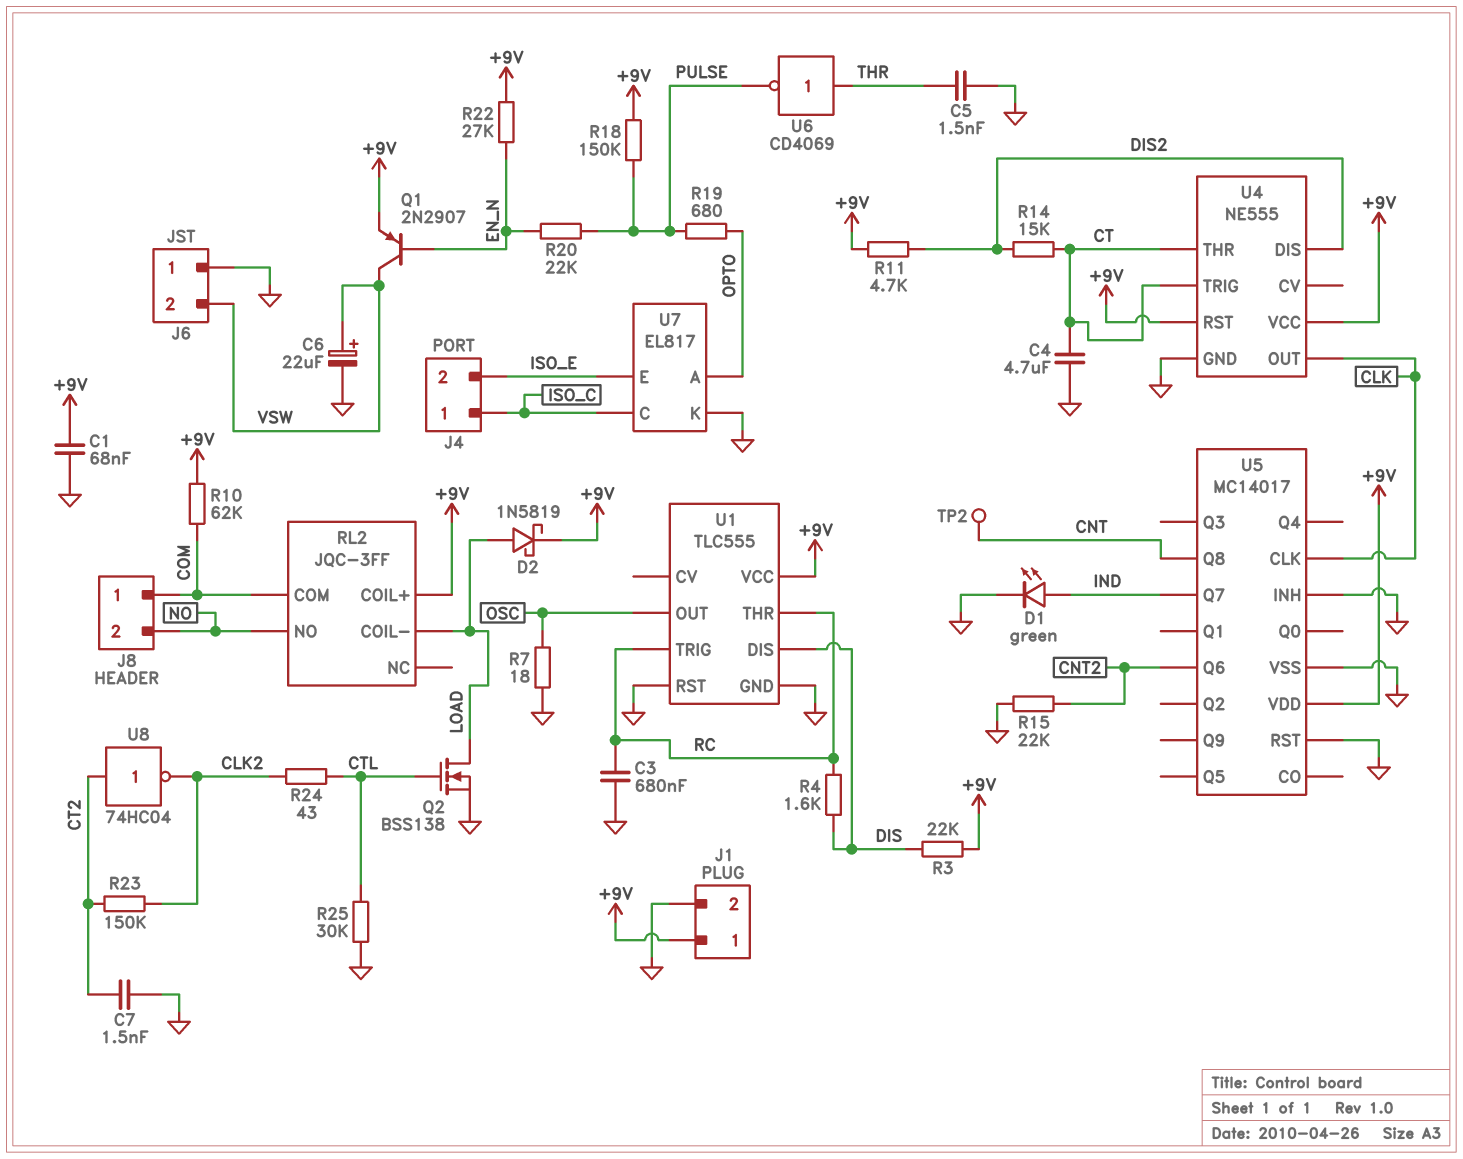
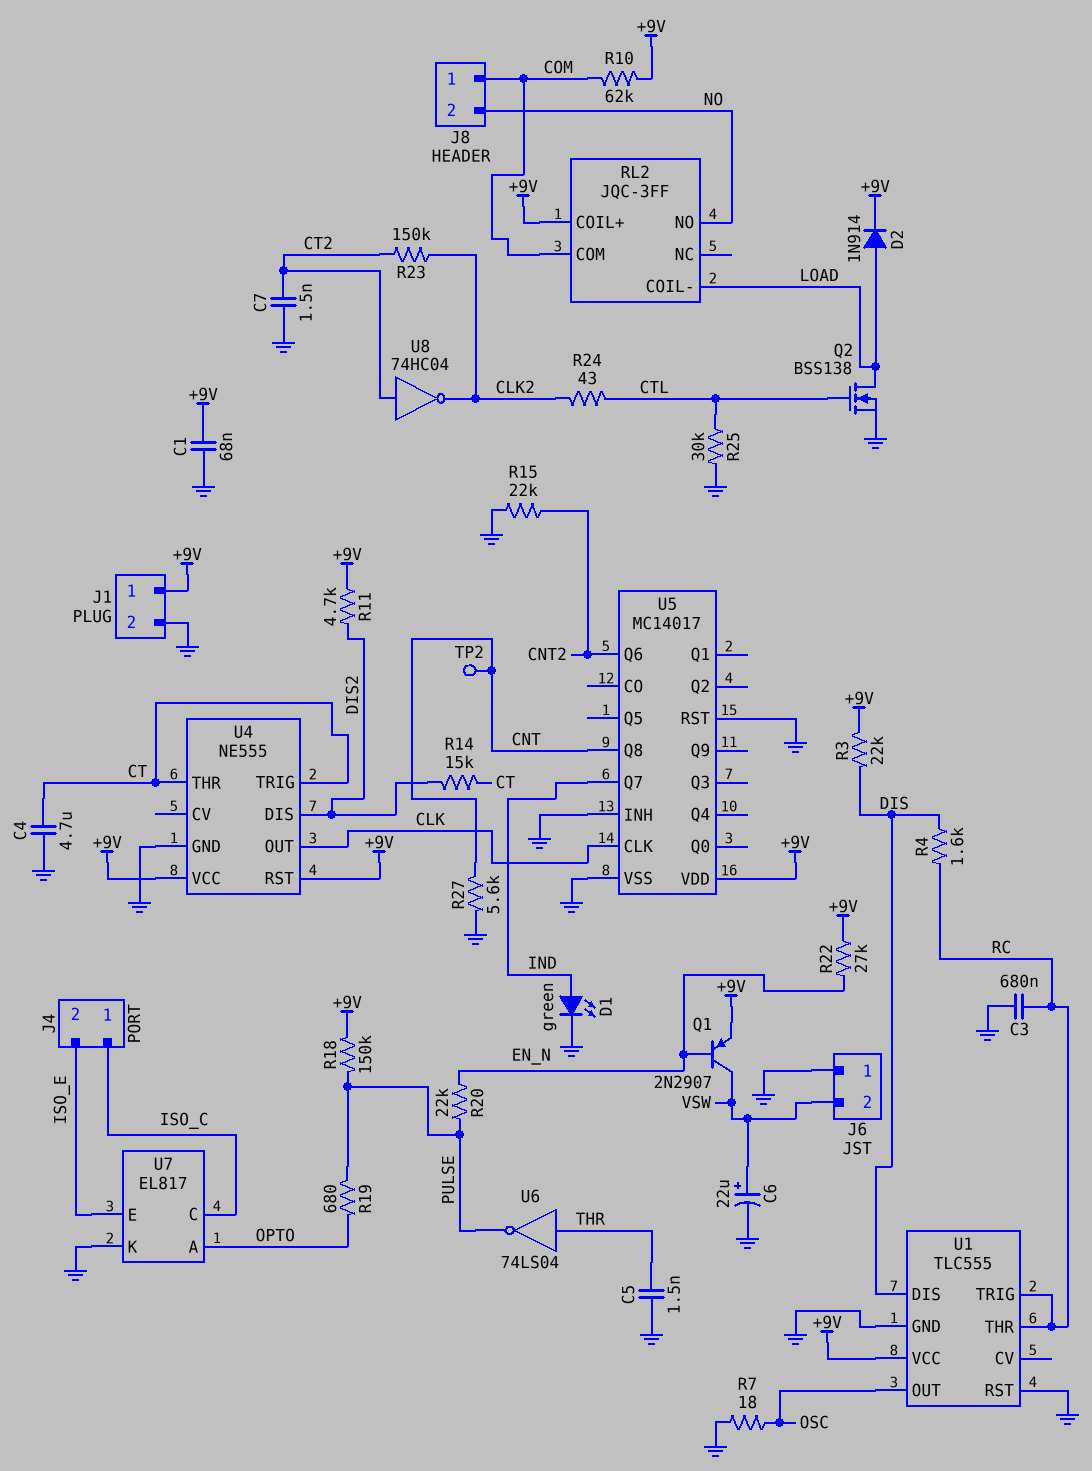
D2: schottky 1N5819 (A LOAD, K +9V) -> diode 1N914 (A LOAD, K +9V)
R27: none -> 5.6k (CNT, GND)
U6: NOT CD4069 (in THR, out PULSE) -> NOT 74LS04 (in THR, out PULSE)

